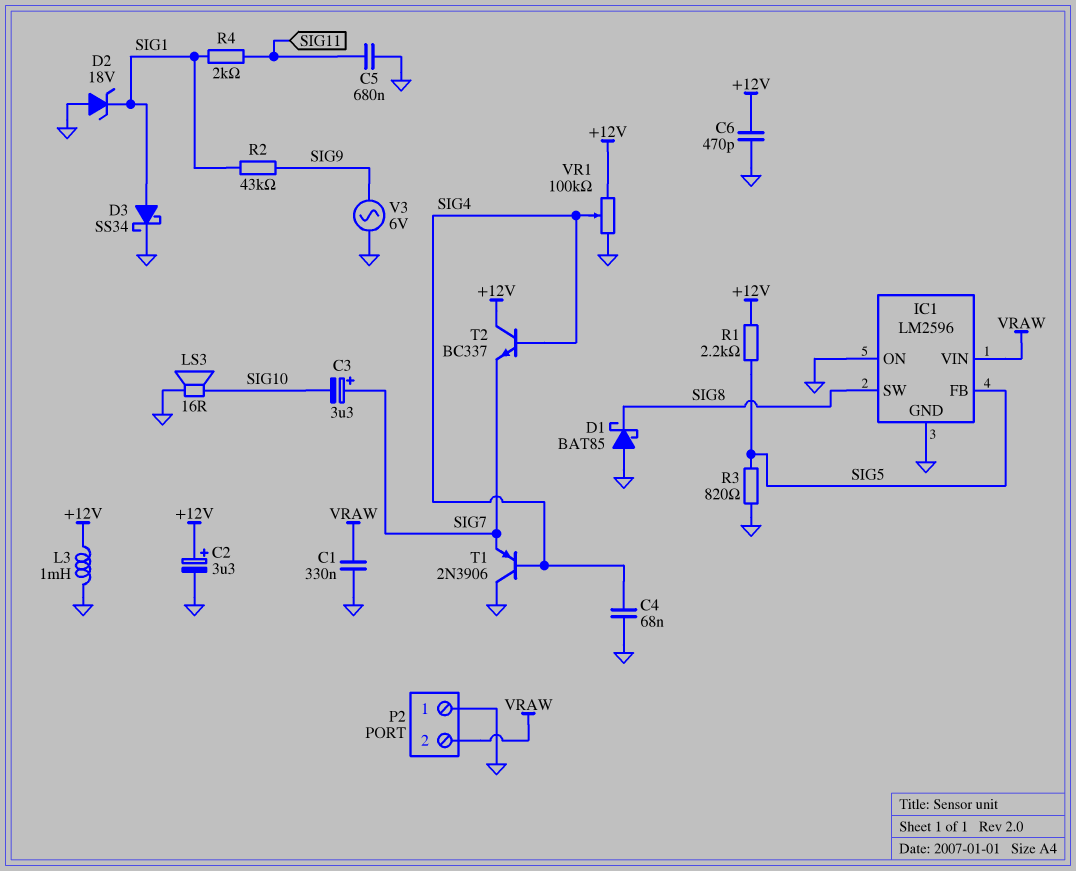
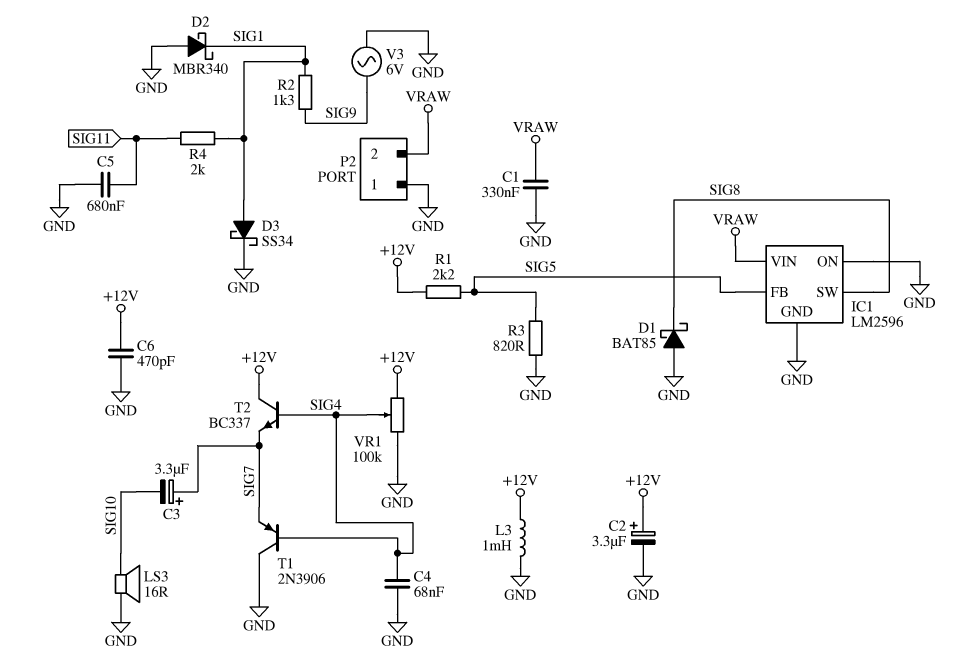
D2: zener 18V (A GND, K SIG1) -> schottky MBR340 (A GND, K SIG1)
R2: 43k (SIG1, SIG9) -> 1.3k (SIG1, SIG9)

